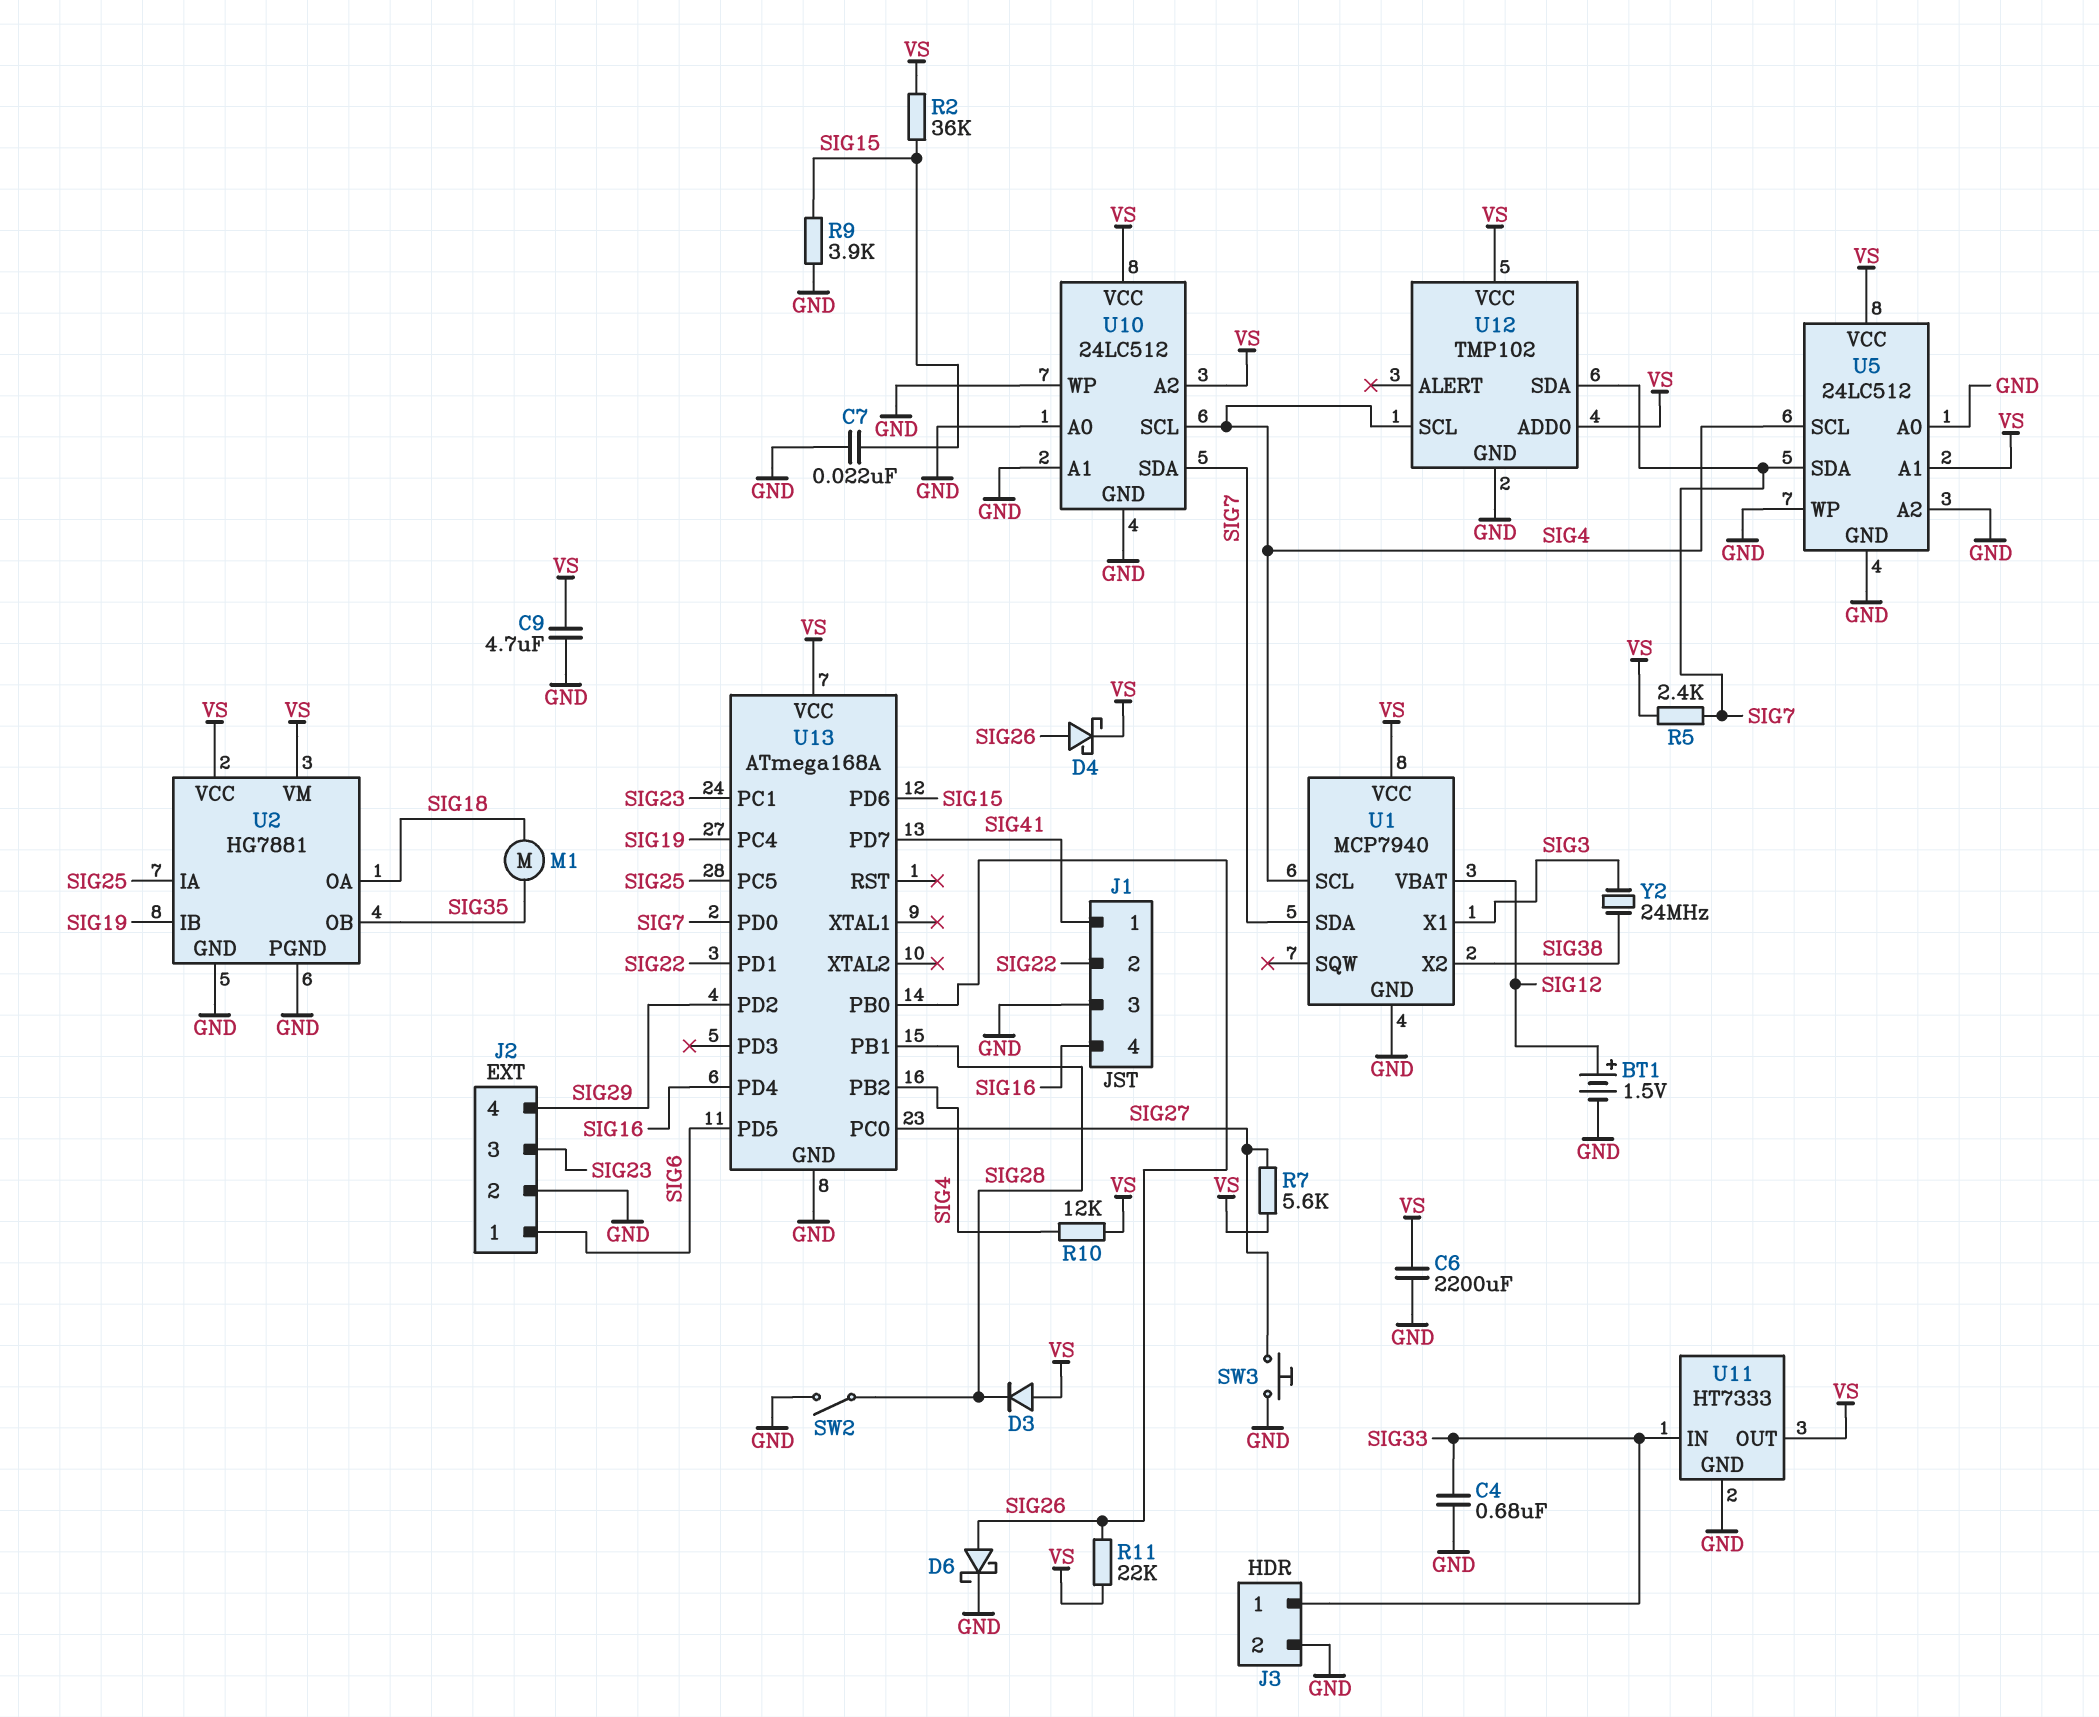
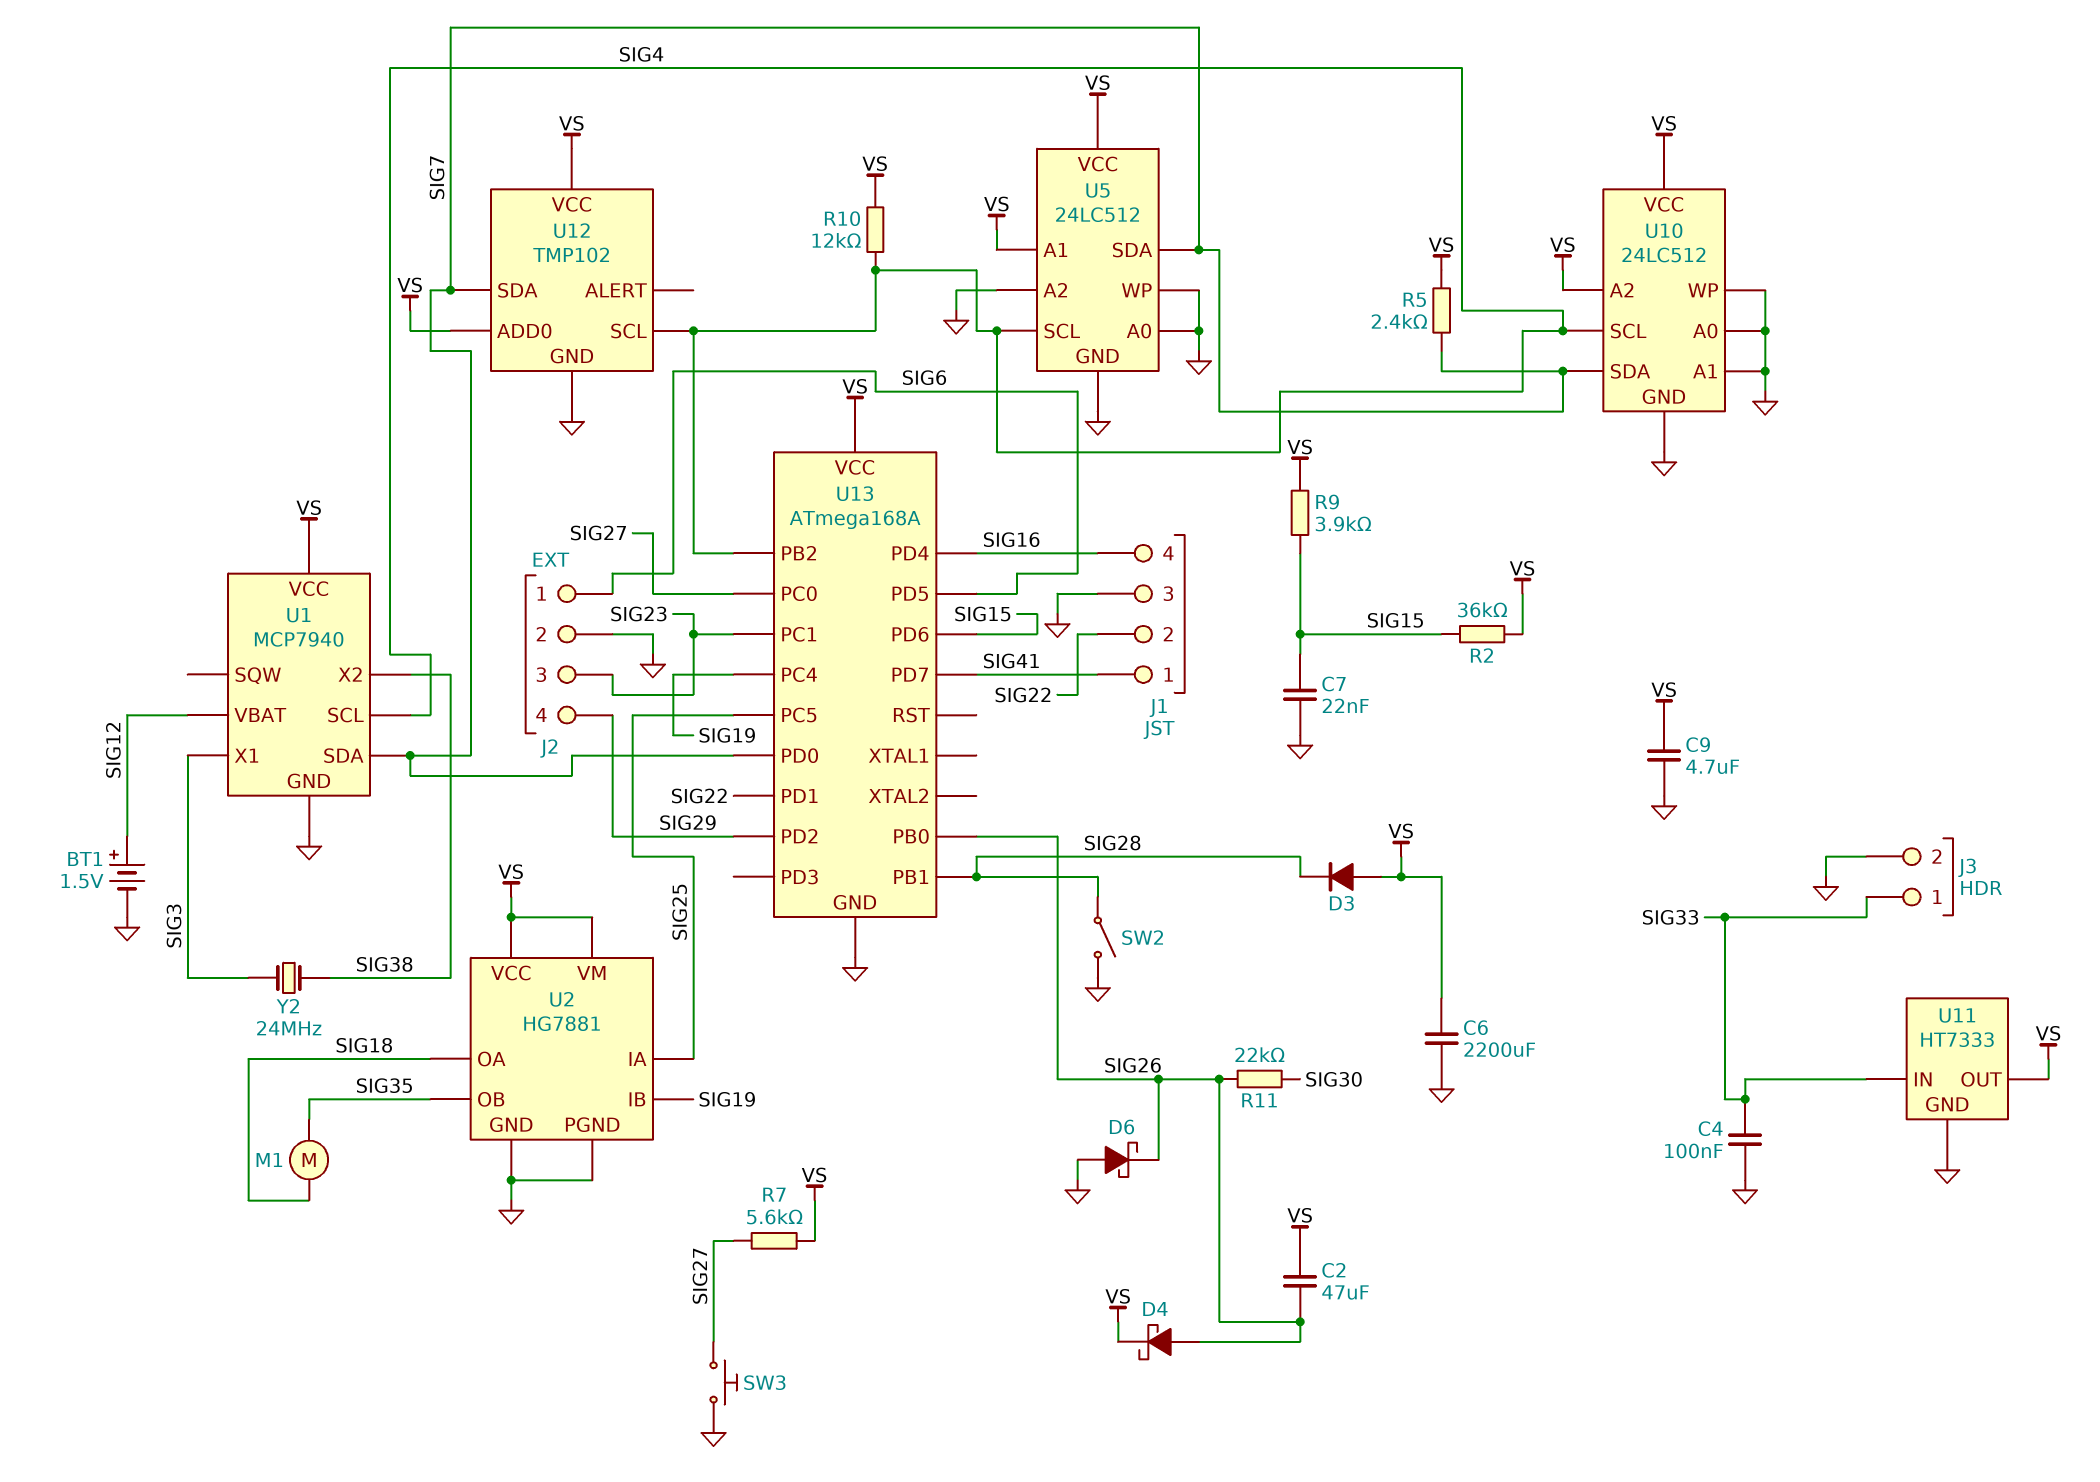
C2: none -> 47uF (SIG26, VS)
C4: 680nF (GND, SIG33) -> 100nF (GND, SIG33)
D6: schottky (A SIG26, K GND) -> schottky (A GND, K SIG26)
R9: 3.9k (GND, SIG15) -> 3.9k (SIG15, VS)
R11: 22k (SIG26, VS) -> 22k (SIG26, SIG30)

